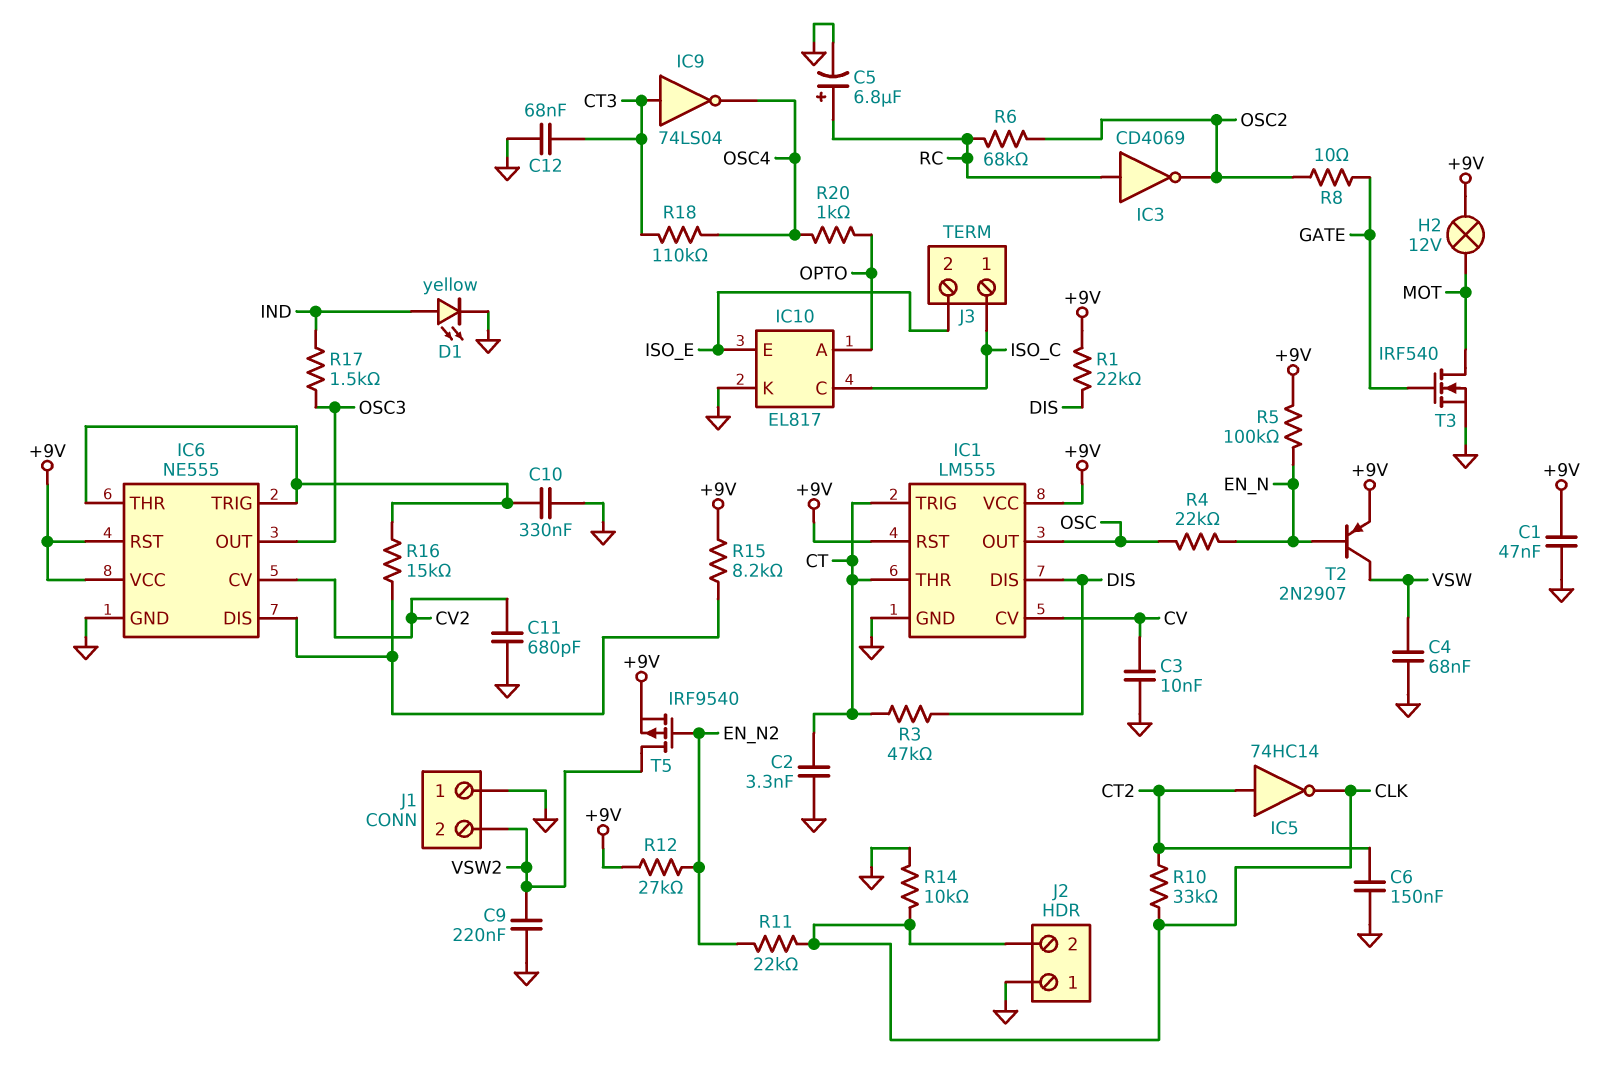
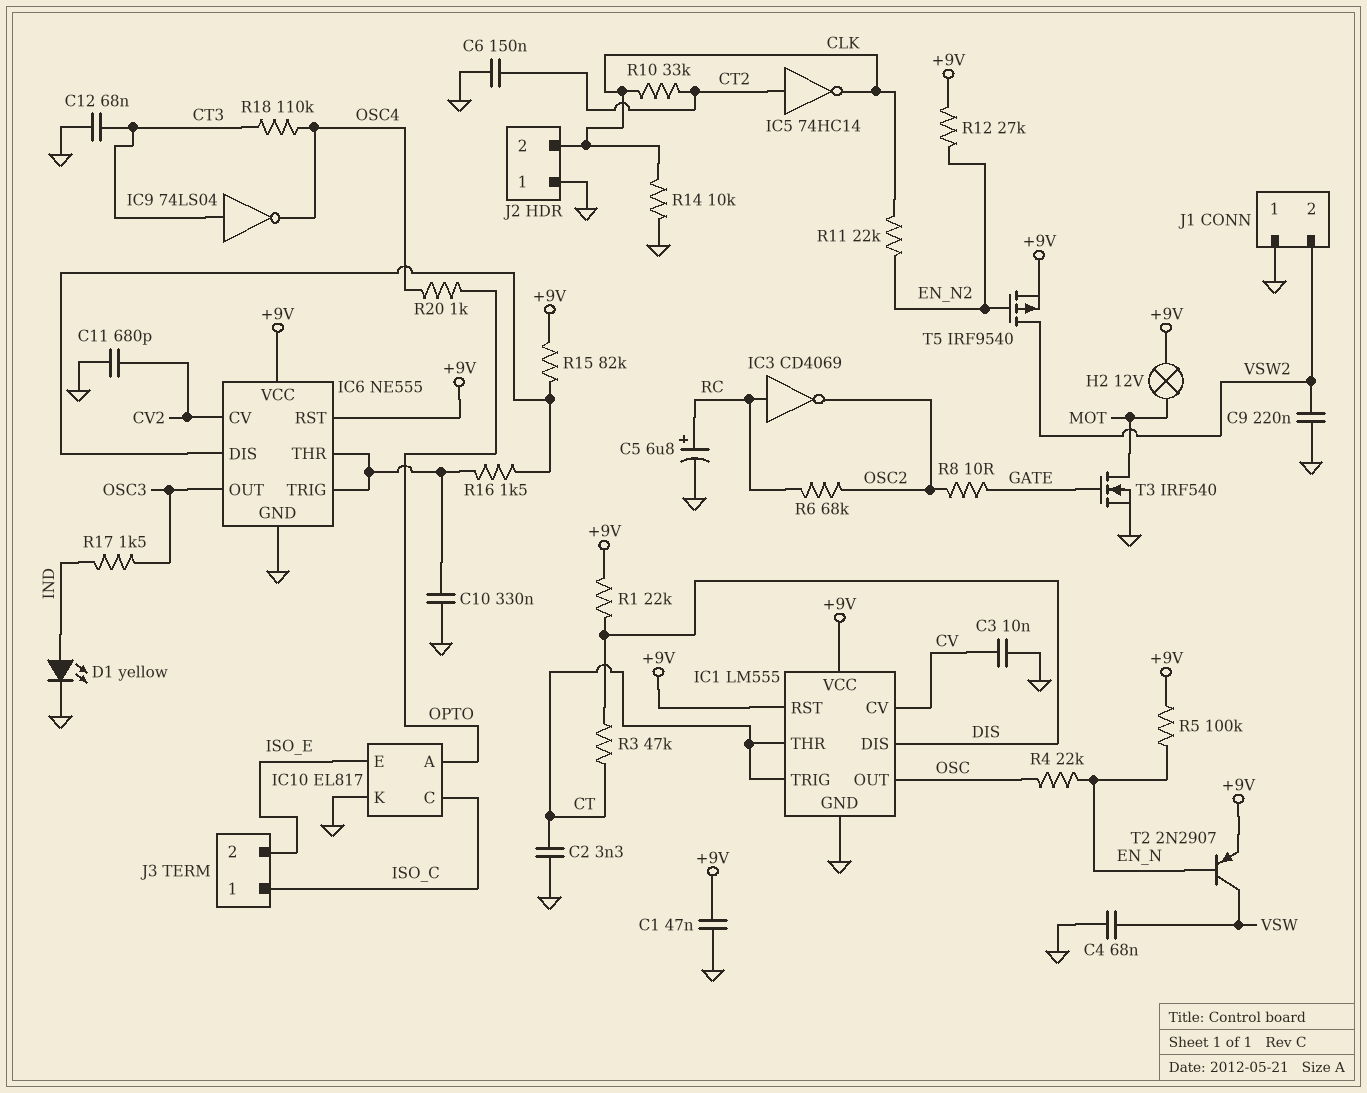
R15: 8.2k (+9V, IC6/DIS) -> 82k (+9V, IC6/DIS)
R16: 15k (IC6/DIS, IC6/THR) -> 1.5k (IC6/DIS, IC6/THR)

